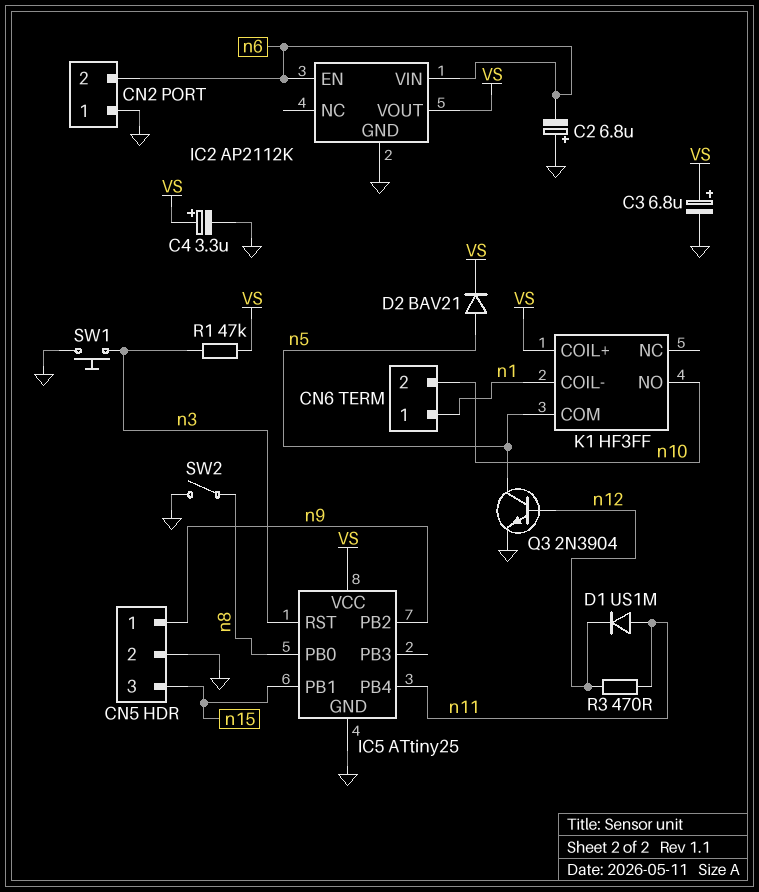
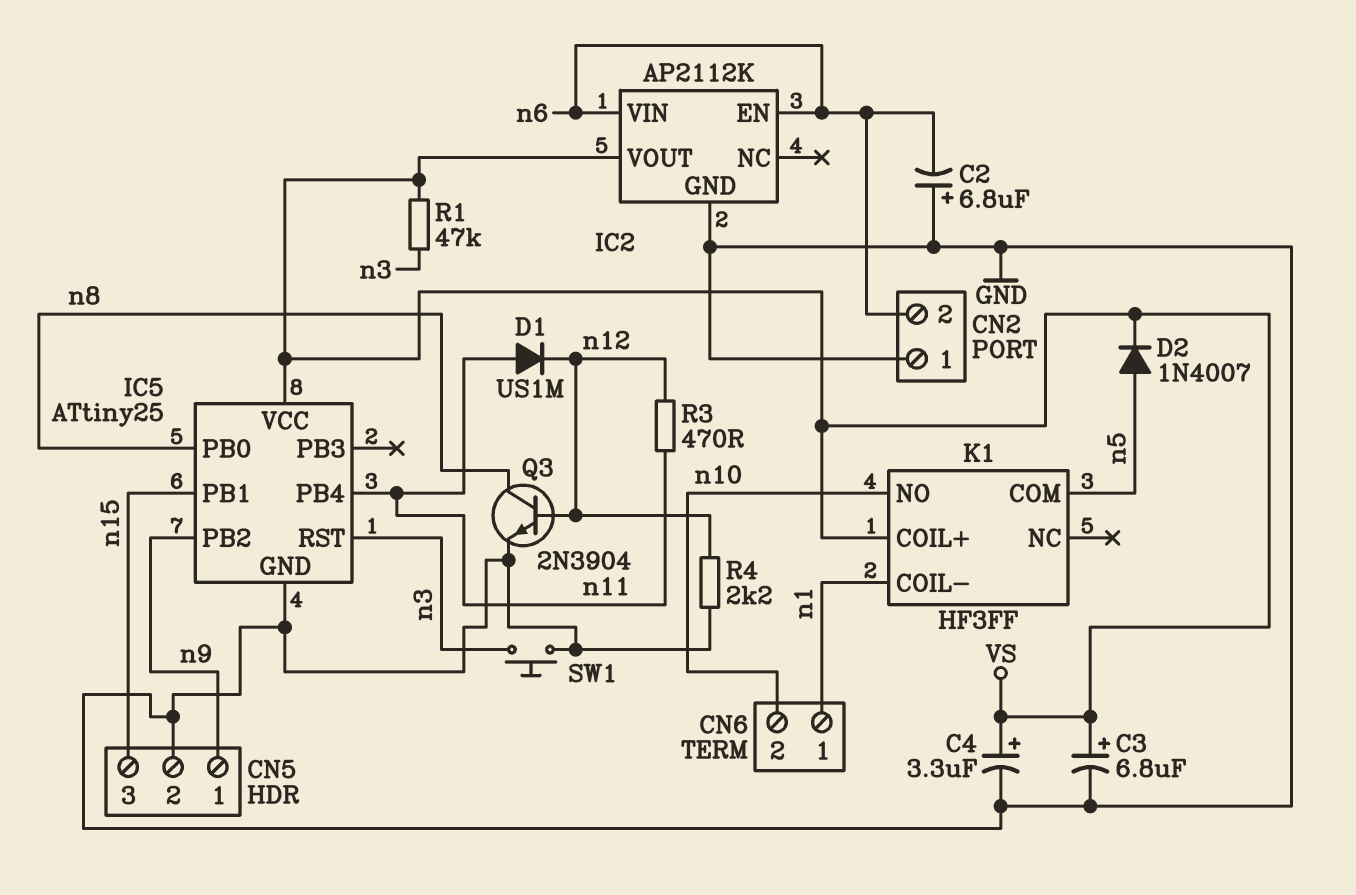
D2: diode BAV21 (A n5, K VS) -> diode 1N4007 (A n5, K VS)
Q3: NPN 2N3904 (B n12, C n5, E GND) -> NPN 2N3904 (B n12, C n8, E GND)
R4: none -> 2.2k (GND, n12)
SW2: switch (GND, n8) -> none

